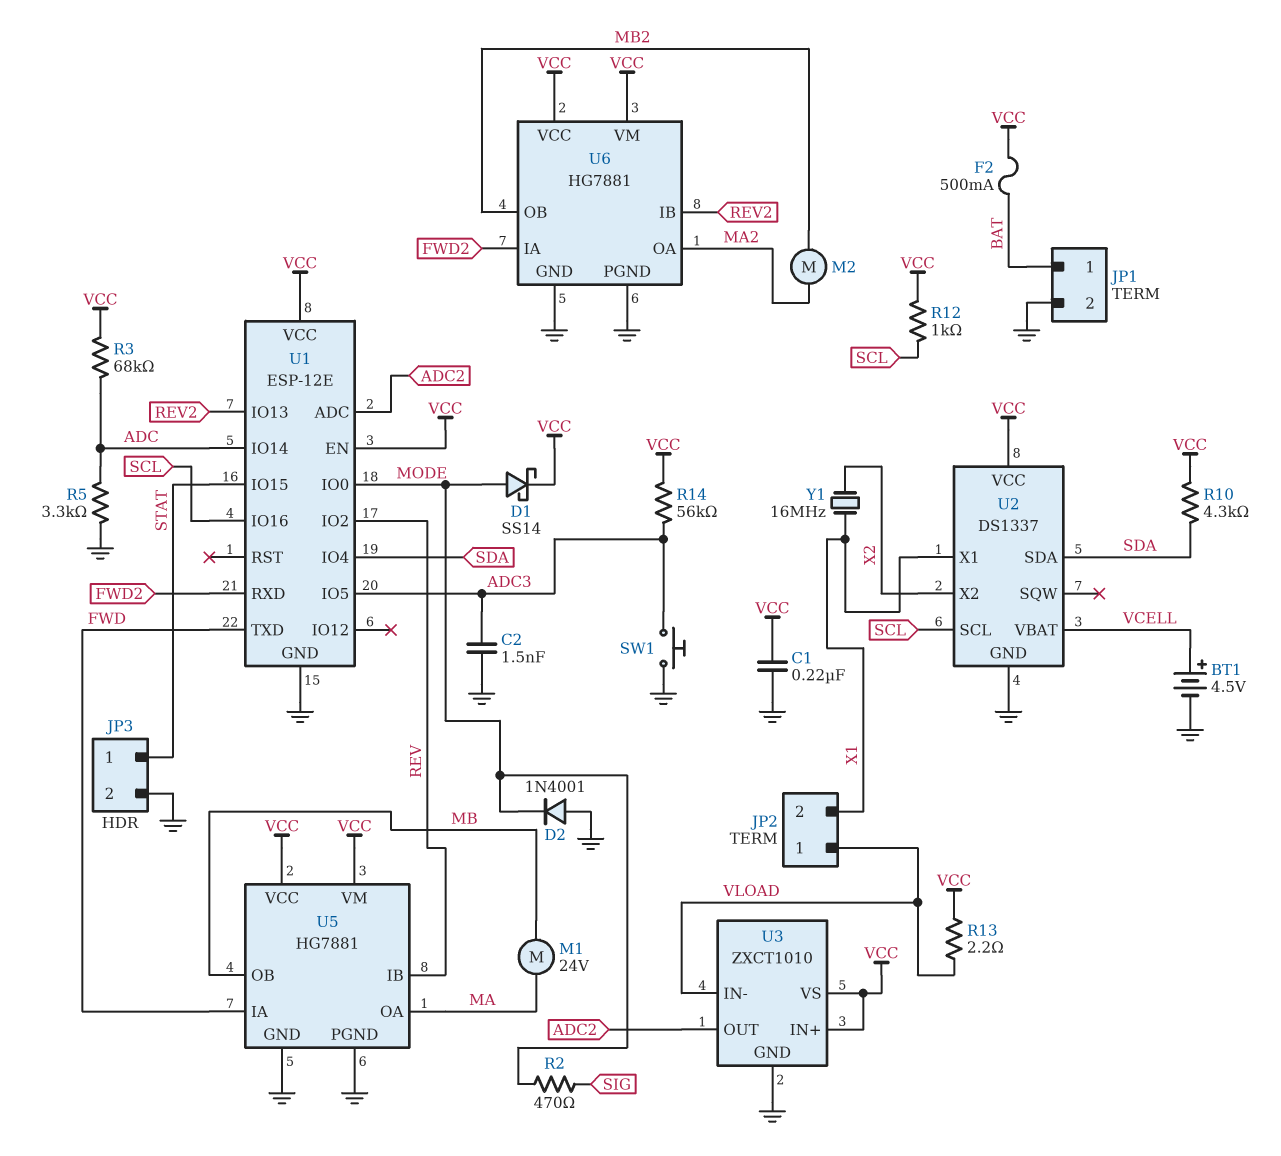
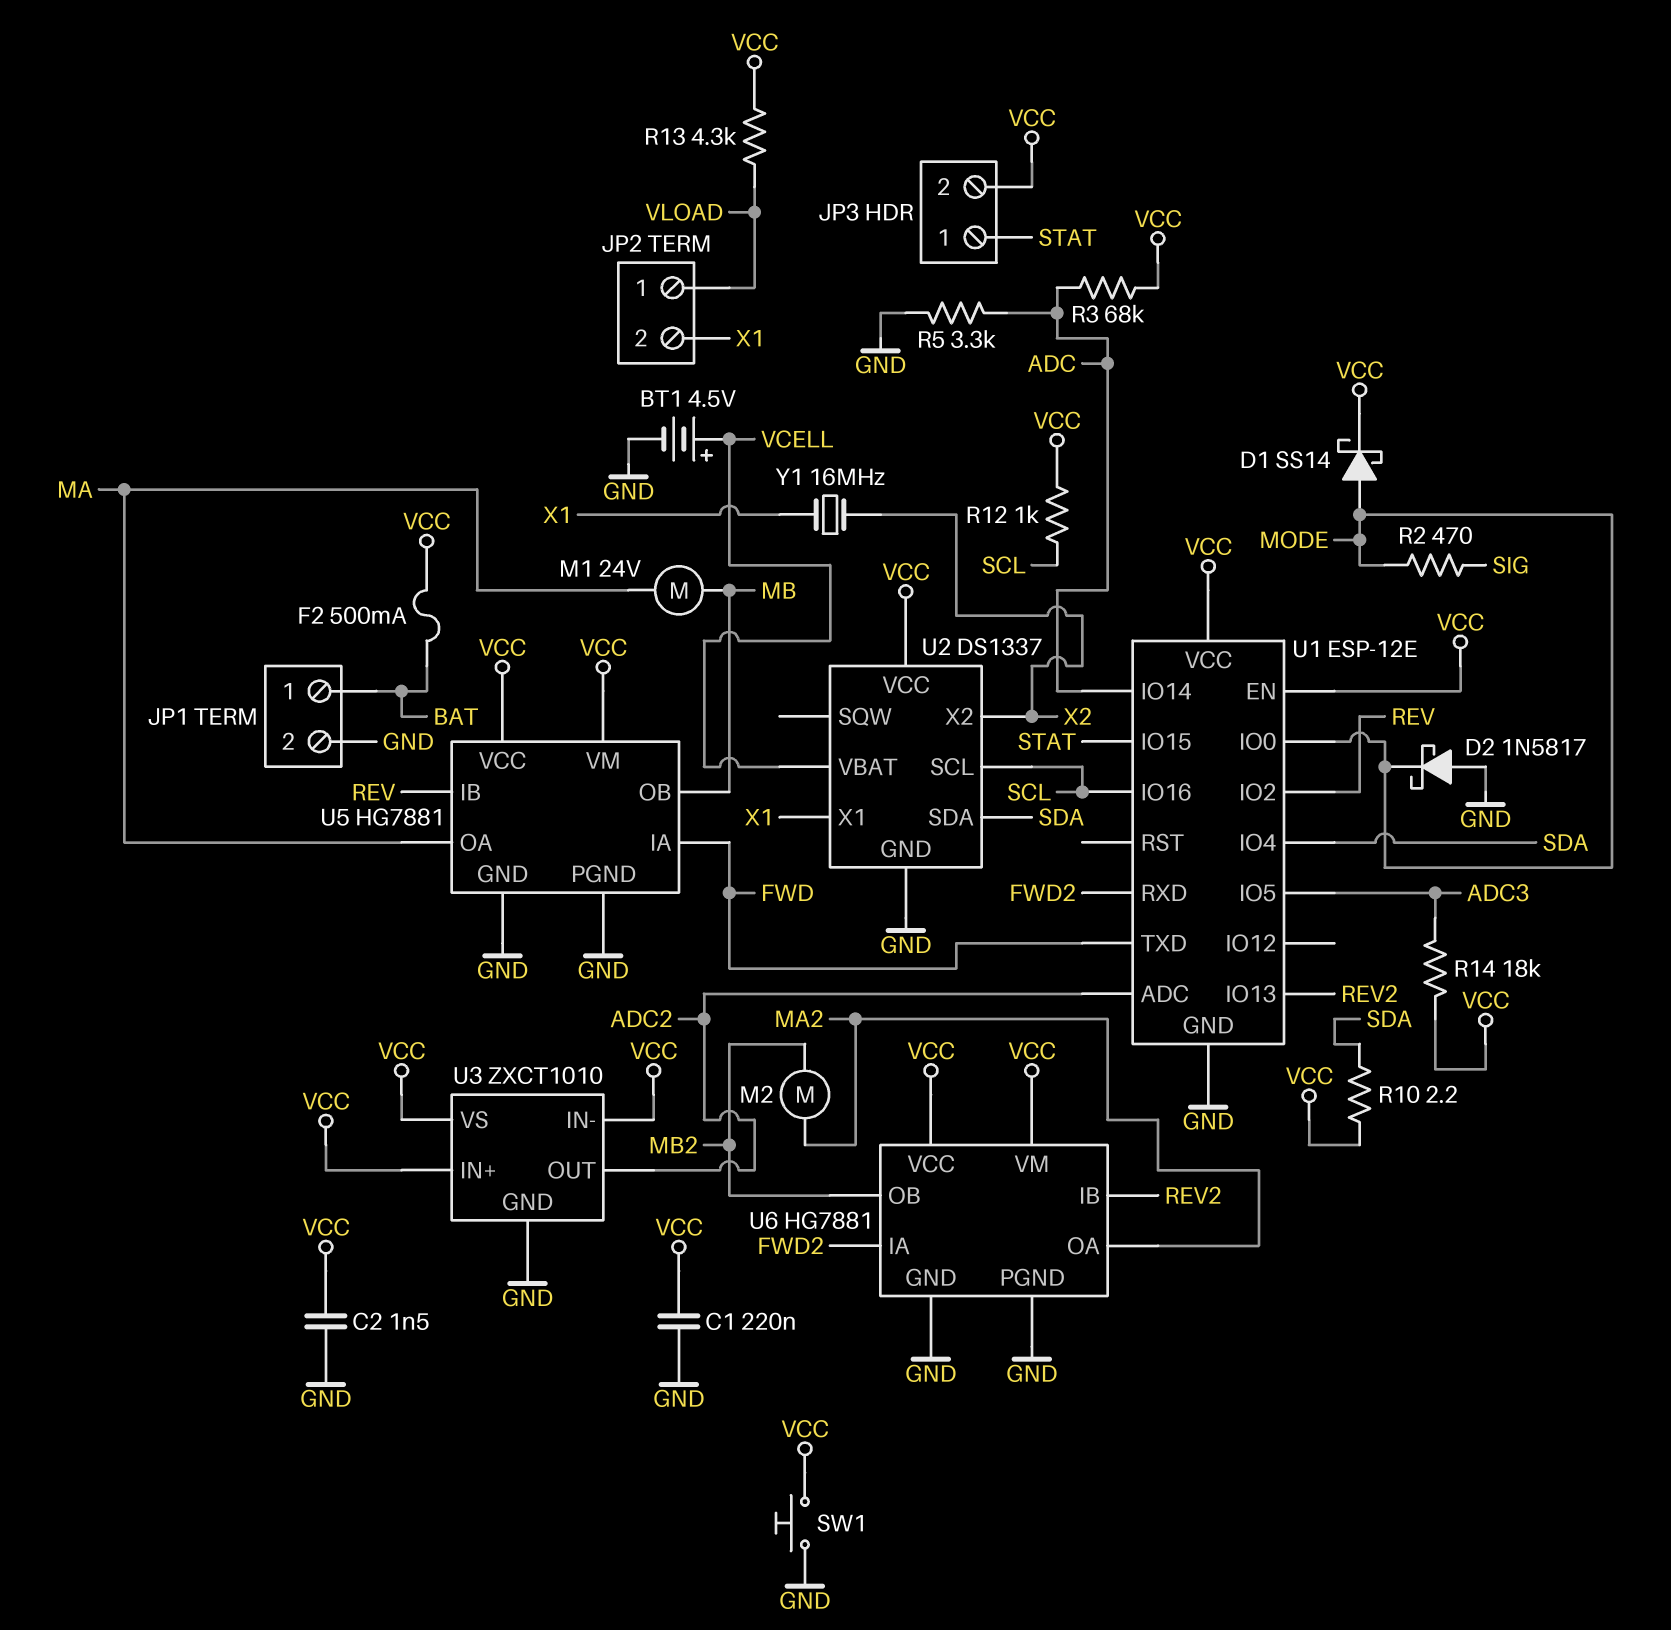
C2: 1.5nF (ADC3, GND) -> 1.5nF (GND, VCC)
D2: diode 1N4001 (A GND, K MODE) -> schottky 1N5817 (A GND, K MODE)
JP3 pin 2: GND -> VCC
R10: 4.3k (SDA, VCC) -> 2.2 (SDA, VCC)
R13: 2.2 (VCC, VLOAD) -> 4.3k (VCC, VLOAD)
R14: 56k (ADC3, VCC) -> 18k (ADC3, VCC)
SW1: button (ADC3, GND) -> button (GND, VCC)
U3 pin IN-: VLOAD -> VCC

